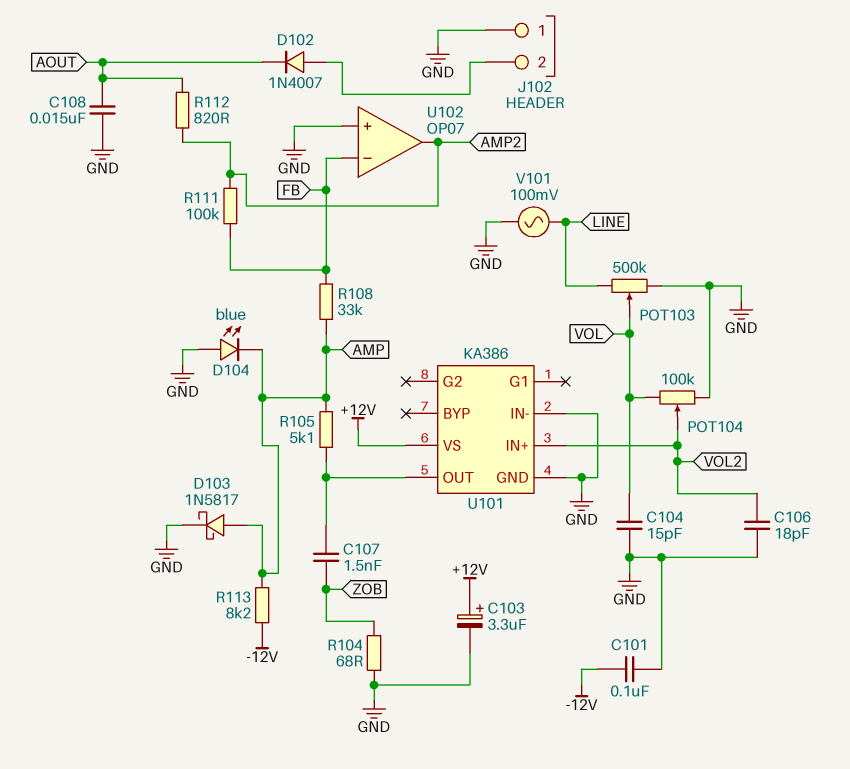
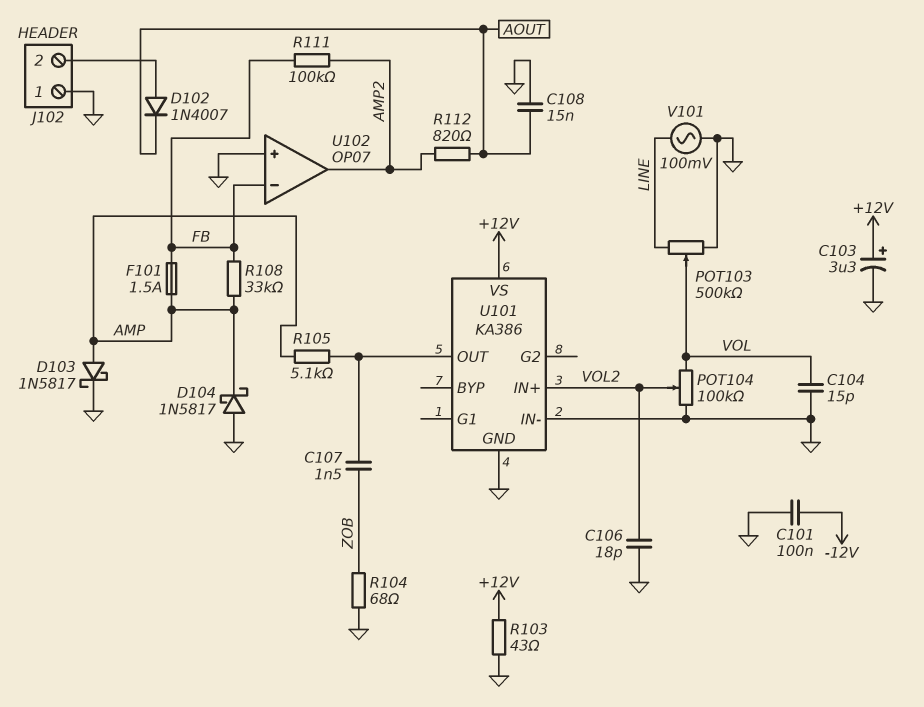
D104: LED blue (A GND, K AMP) -> schottky 1N5817 (A GND, K AMP)
F101: none -> 1.5A (AMP, FB)
R103: none -> 43 (+12V, GND)
R113: 8.2k (-12V, AMP) -> none

